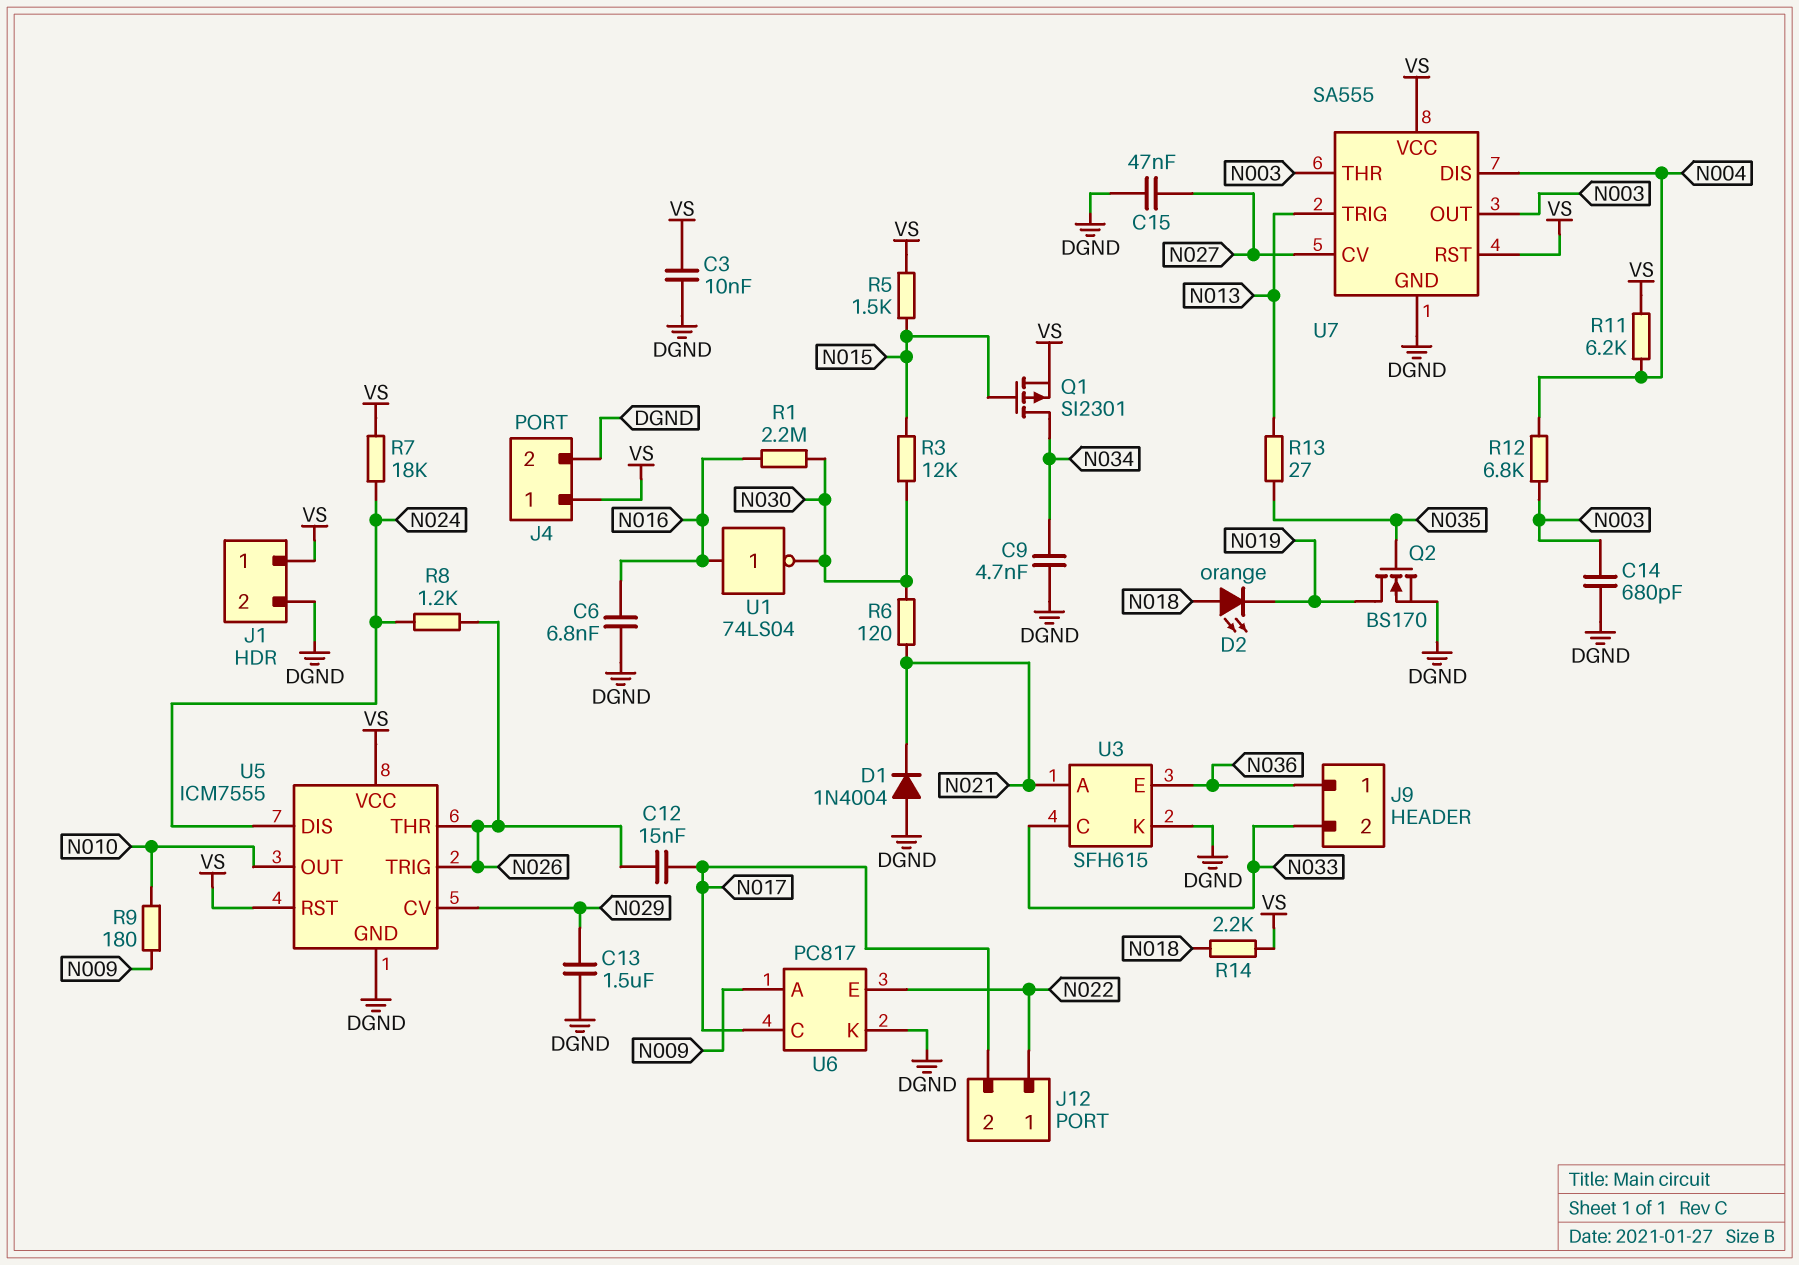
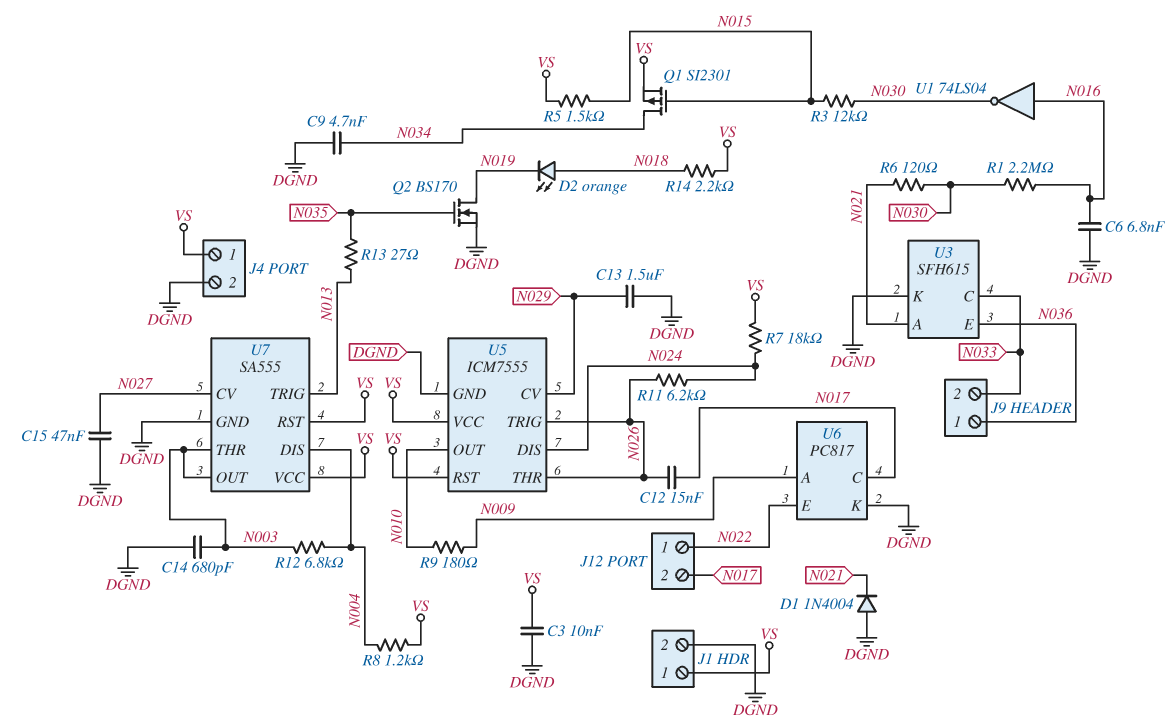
R8: 1.2k (N024, N026) -> 1.2k (N004, VS)
R11: 6.2k (N004, VS) -> 6.2k (N024, N026)

